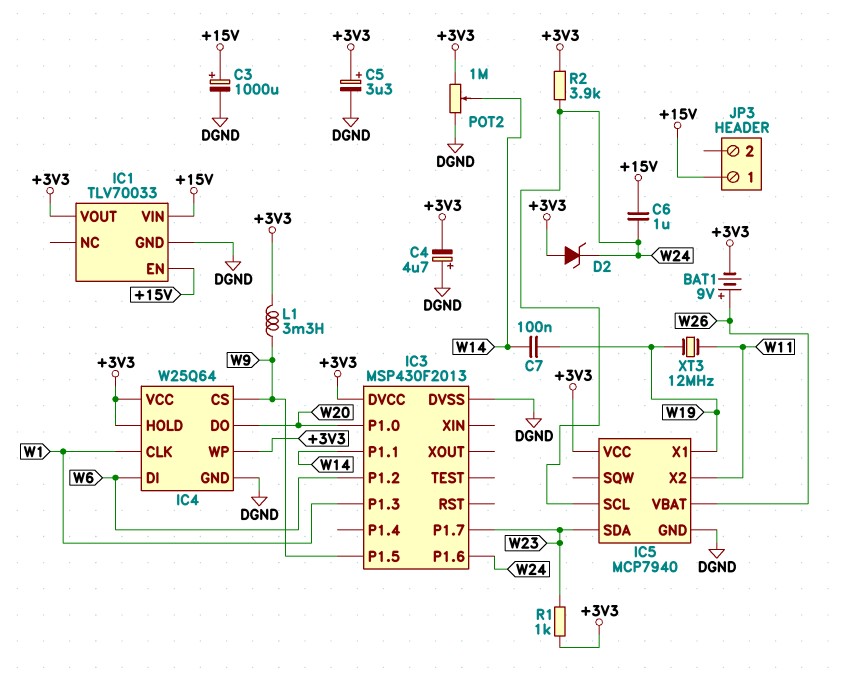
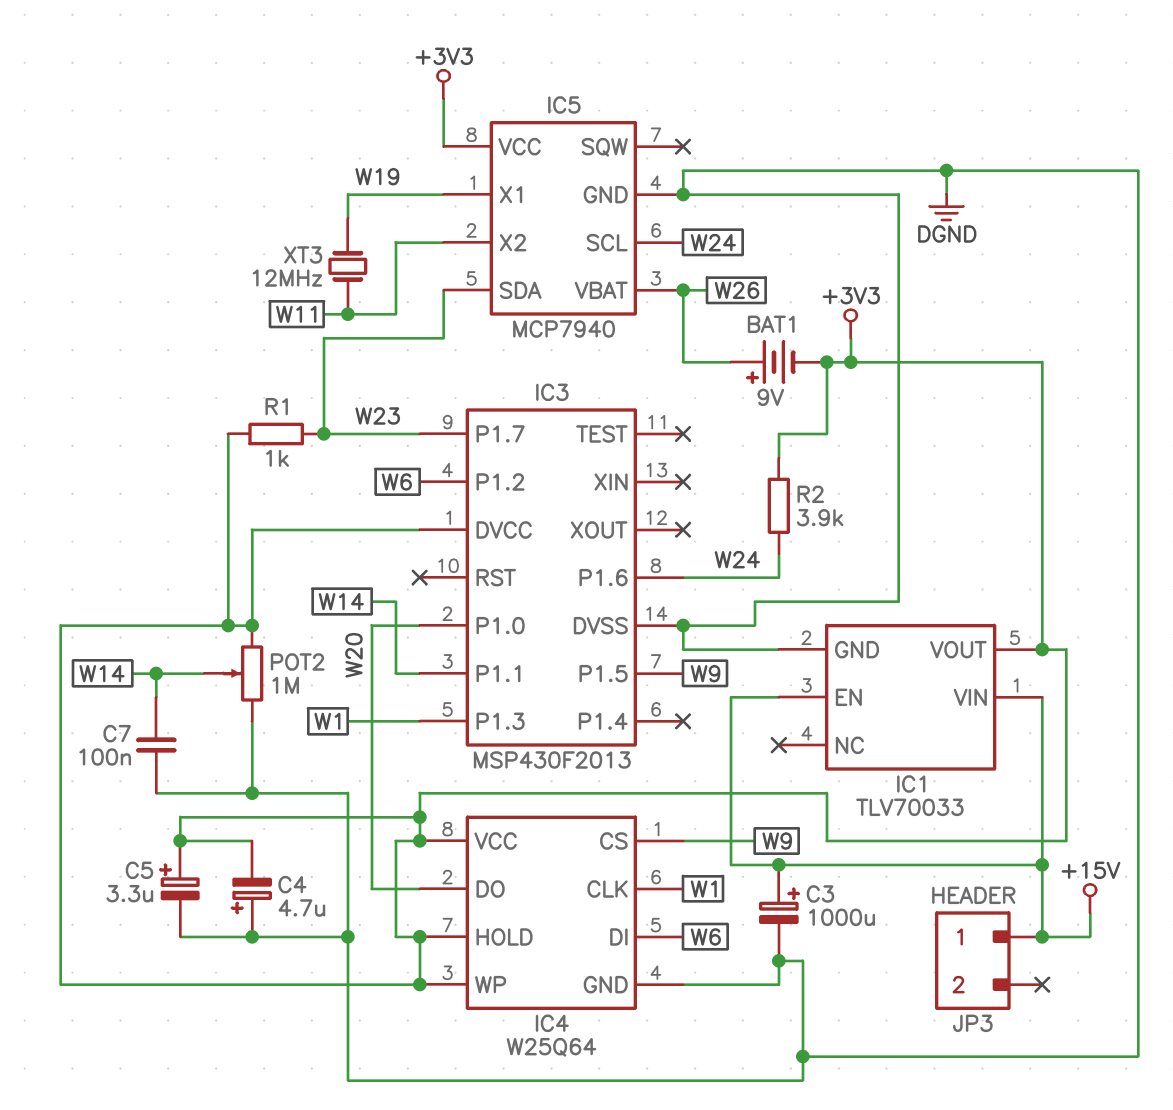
C6: 1uF (+15V, W24) -> none
C7: 100nF (W14, W19) -> 100nF (DGND, W14)
D2: zener (A +3V3, K W24) -> none
L1: 3.3mH (+3V3, W9) -> none

